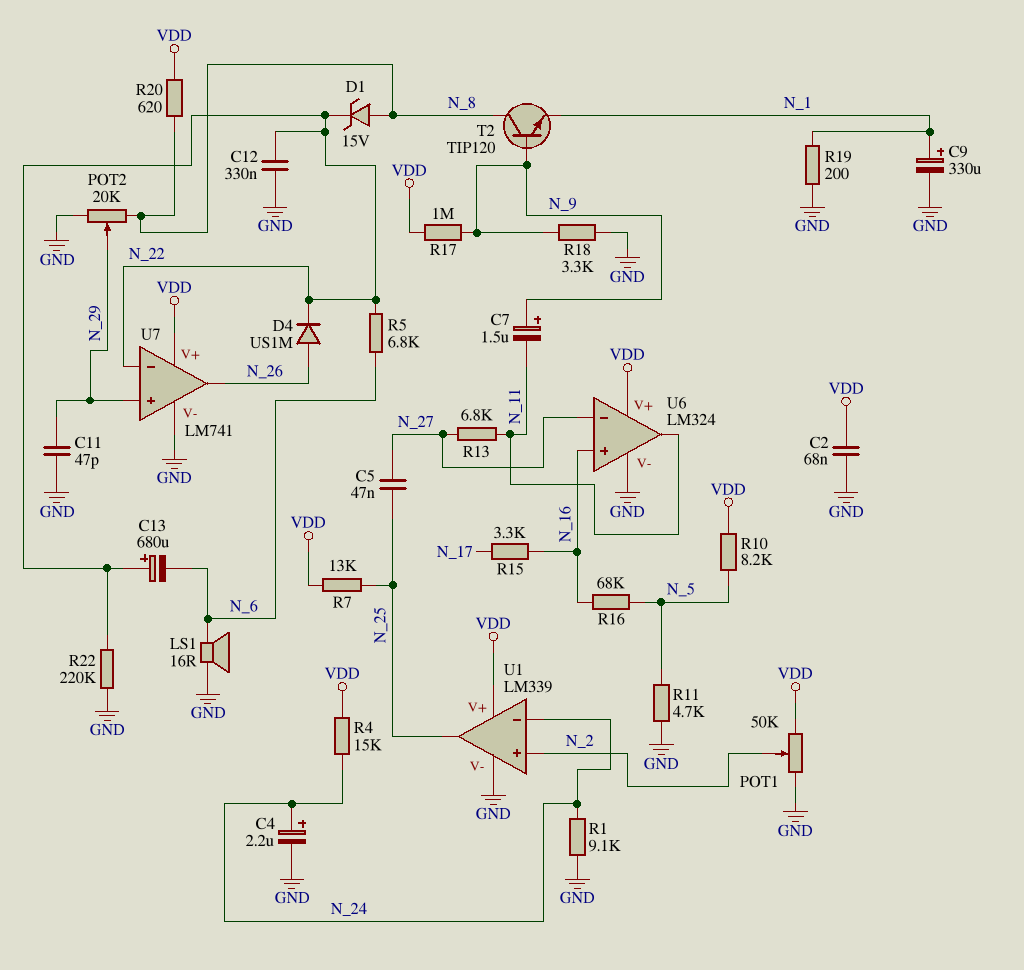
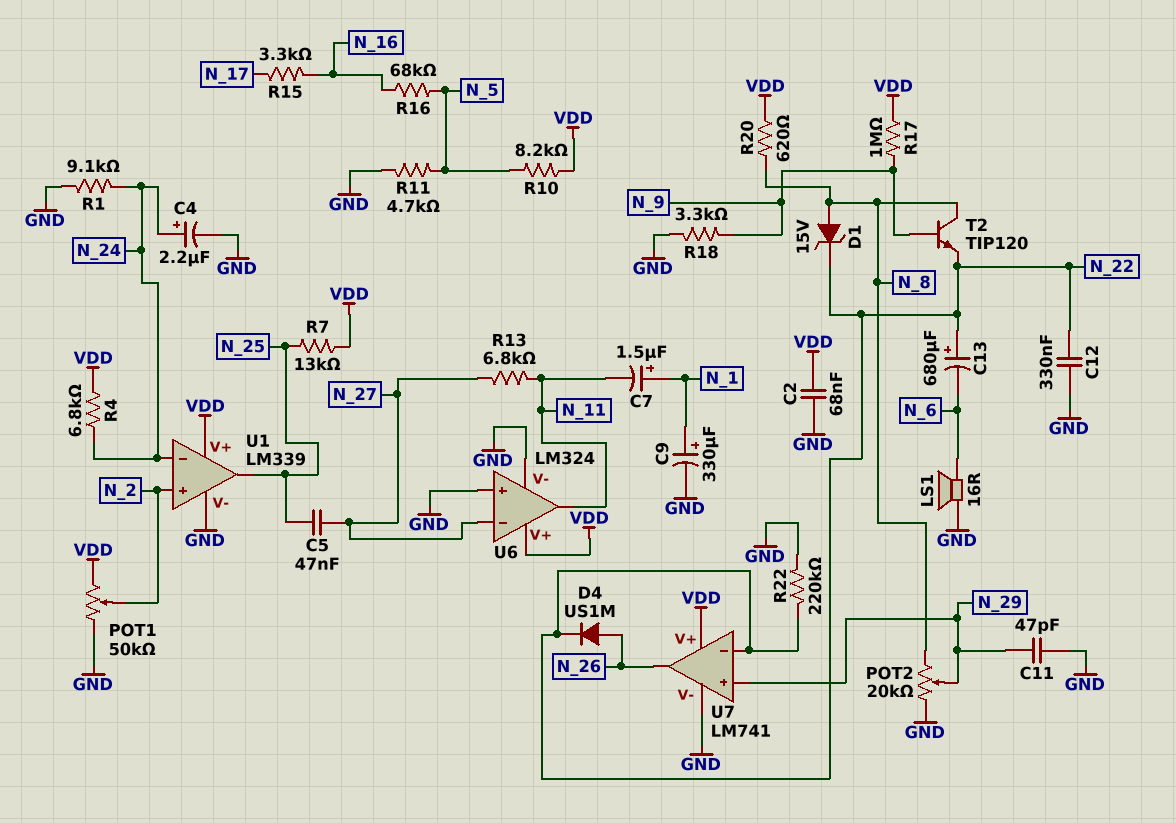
C7: 1.5uF (plus N_9, minus N_11) -> 1.5uF (plus N_1, minus N_11)
R4: 15k (N_24, VDD) -> 6.8k (N_24, VDD)
R5: 6.8k (N_6, N_22) -> none
R19: 200 (GND, N_1) -> none
T2: NPN TIP120 (B N_9, C N_8, E N_1) -> NPN TIP120 (B N_9, C N_8, E N_22)
U6 pin in+: N_16 -> GND

